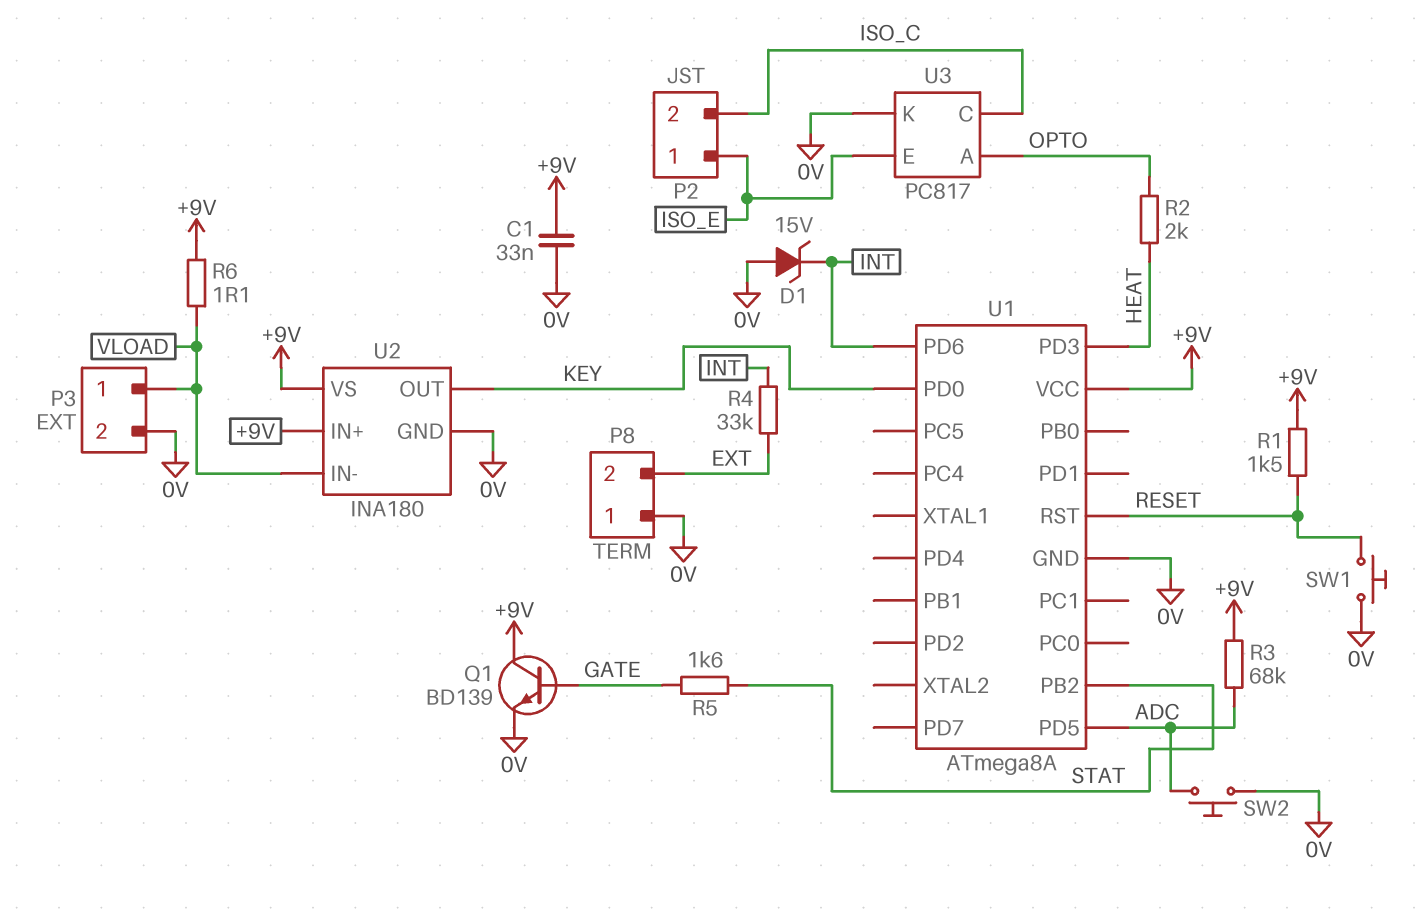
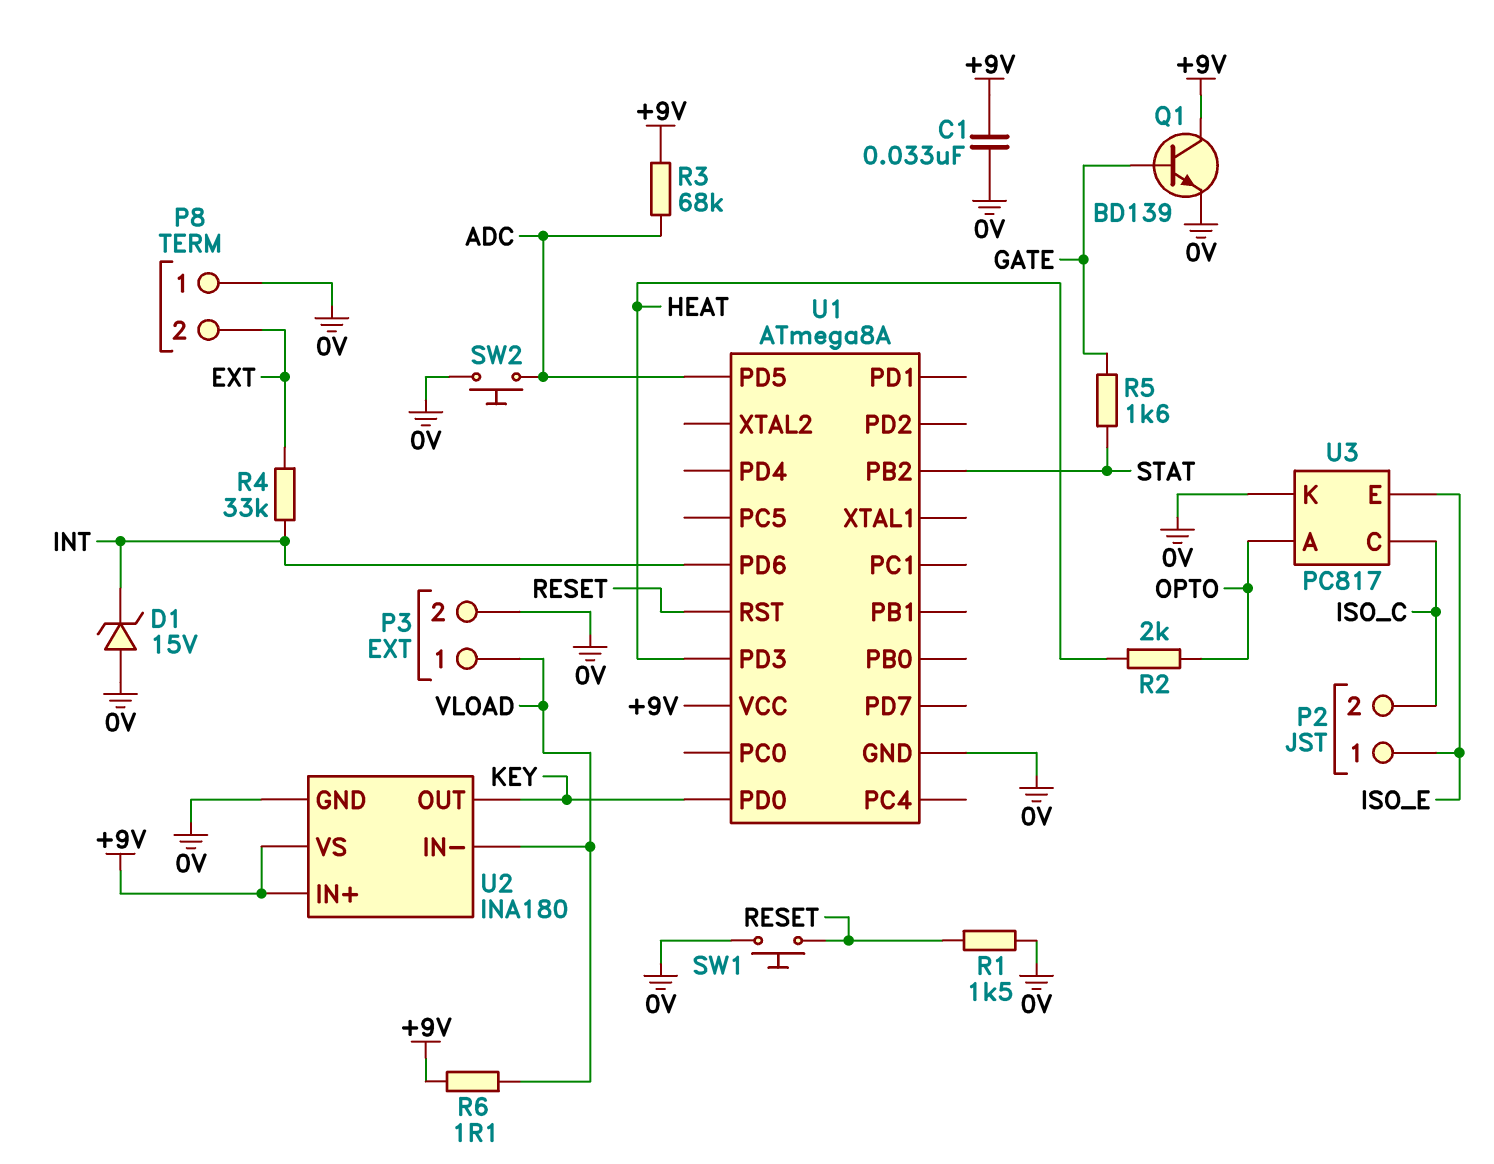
R1: 1.5k (+9V, RESET) -> 1.5k (0V, RESET)

